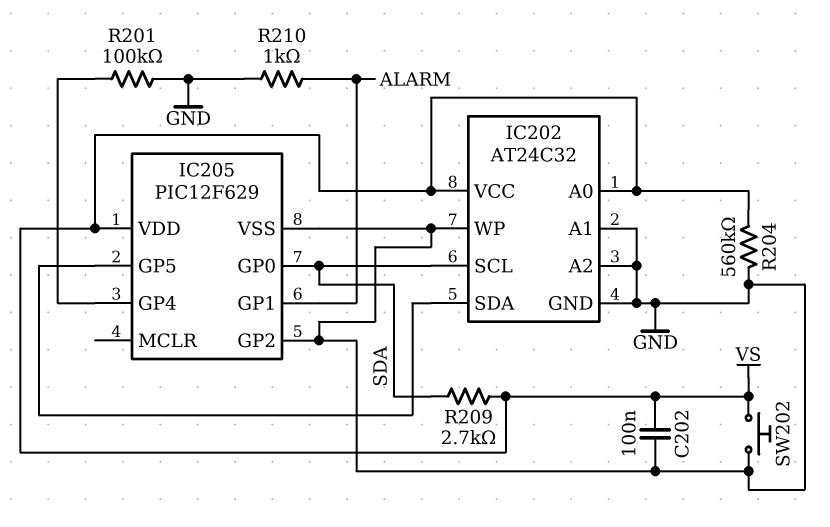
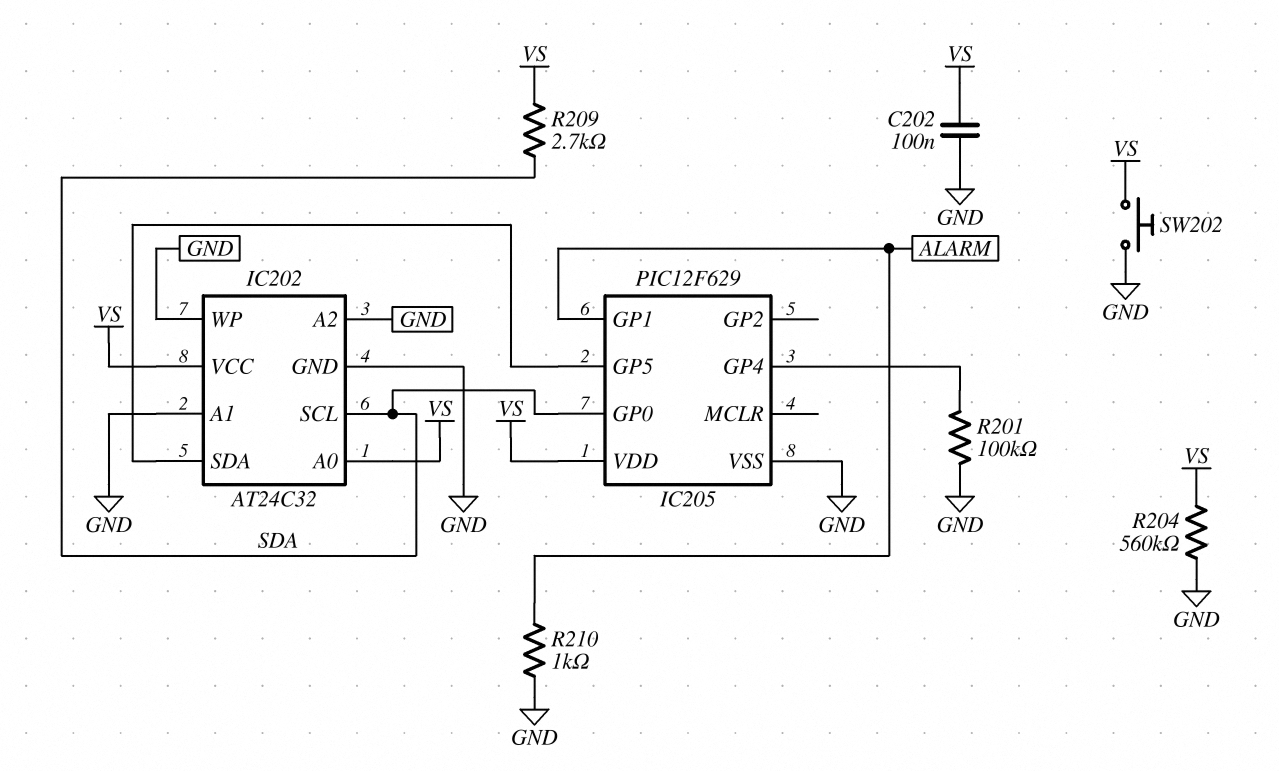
IC205 pin GP2: GND -> none

